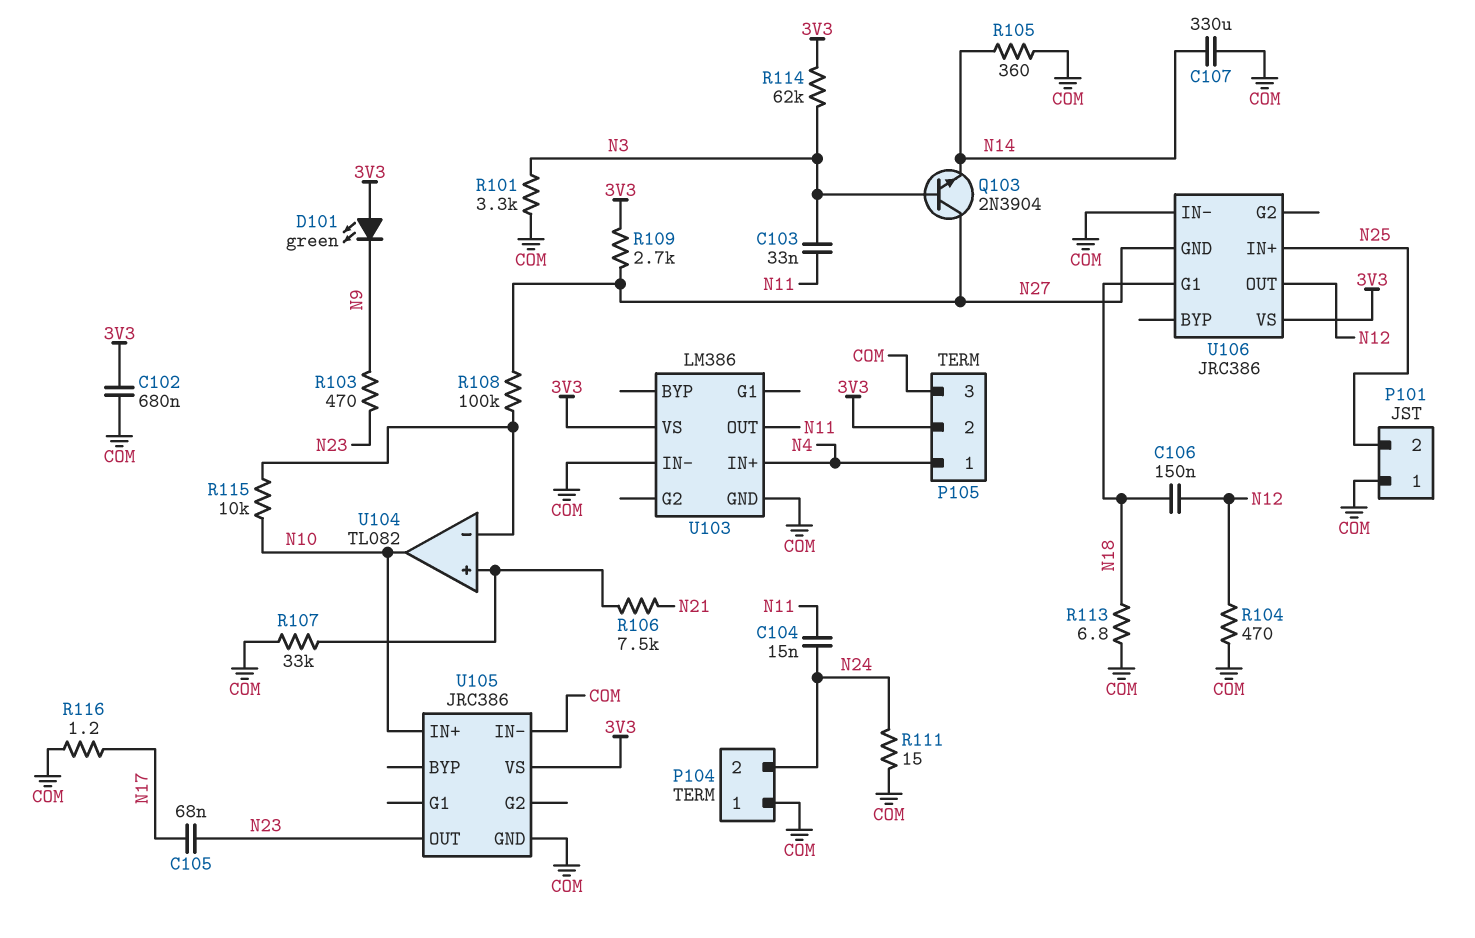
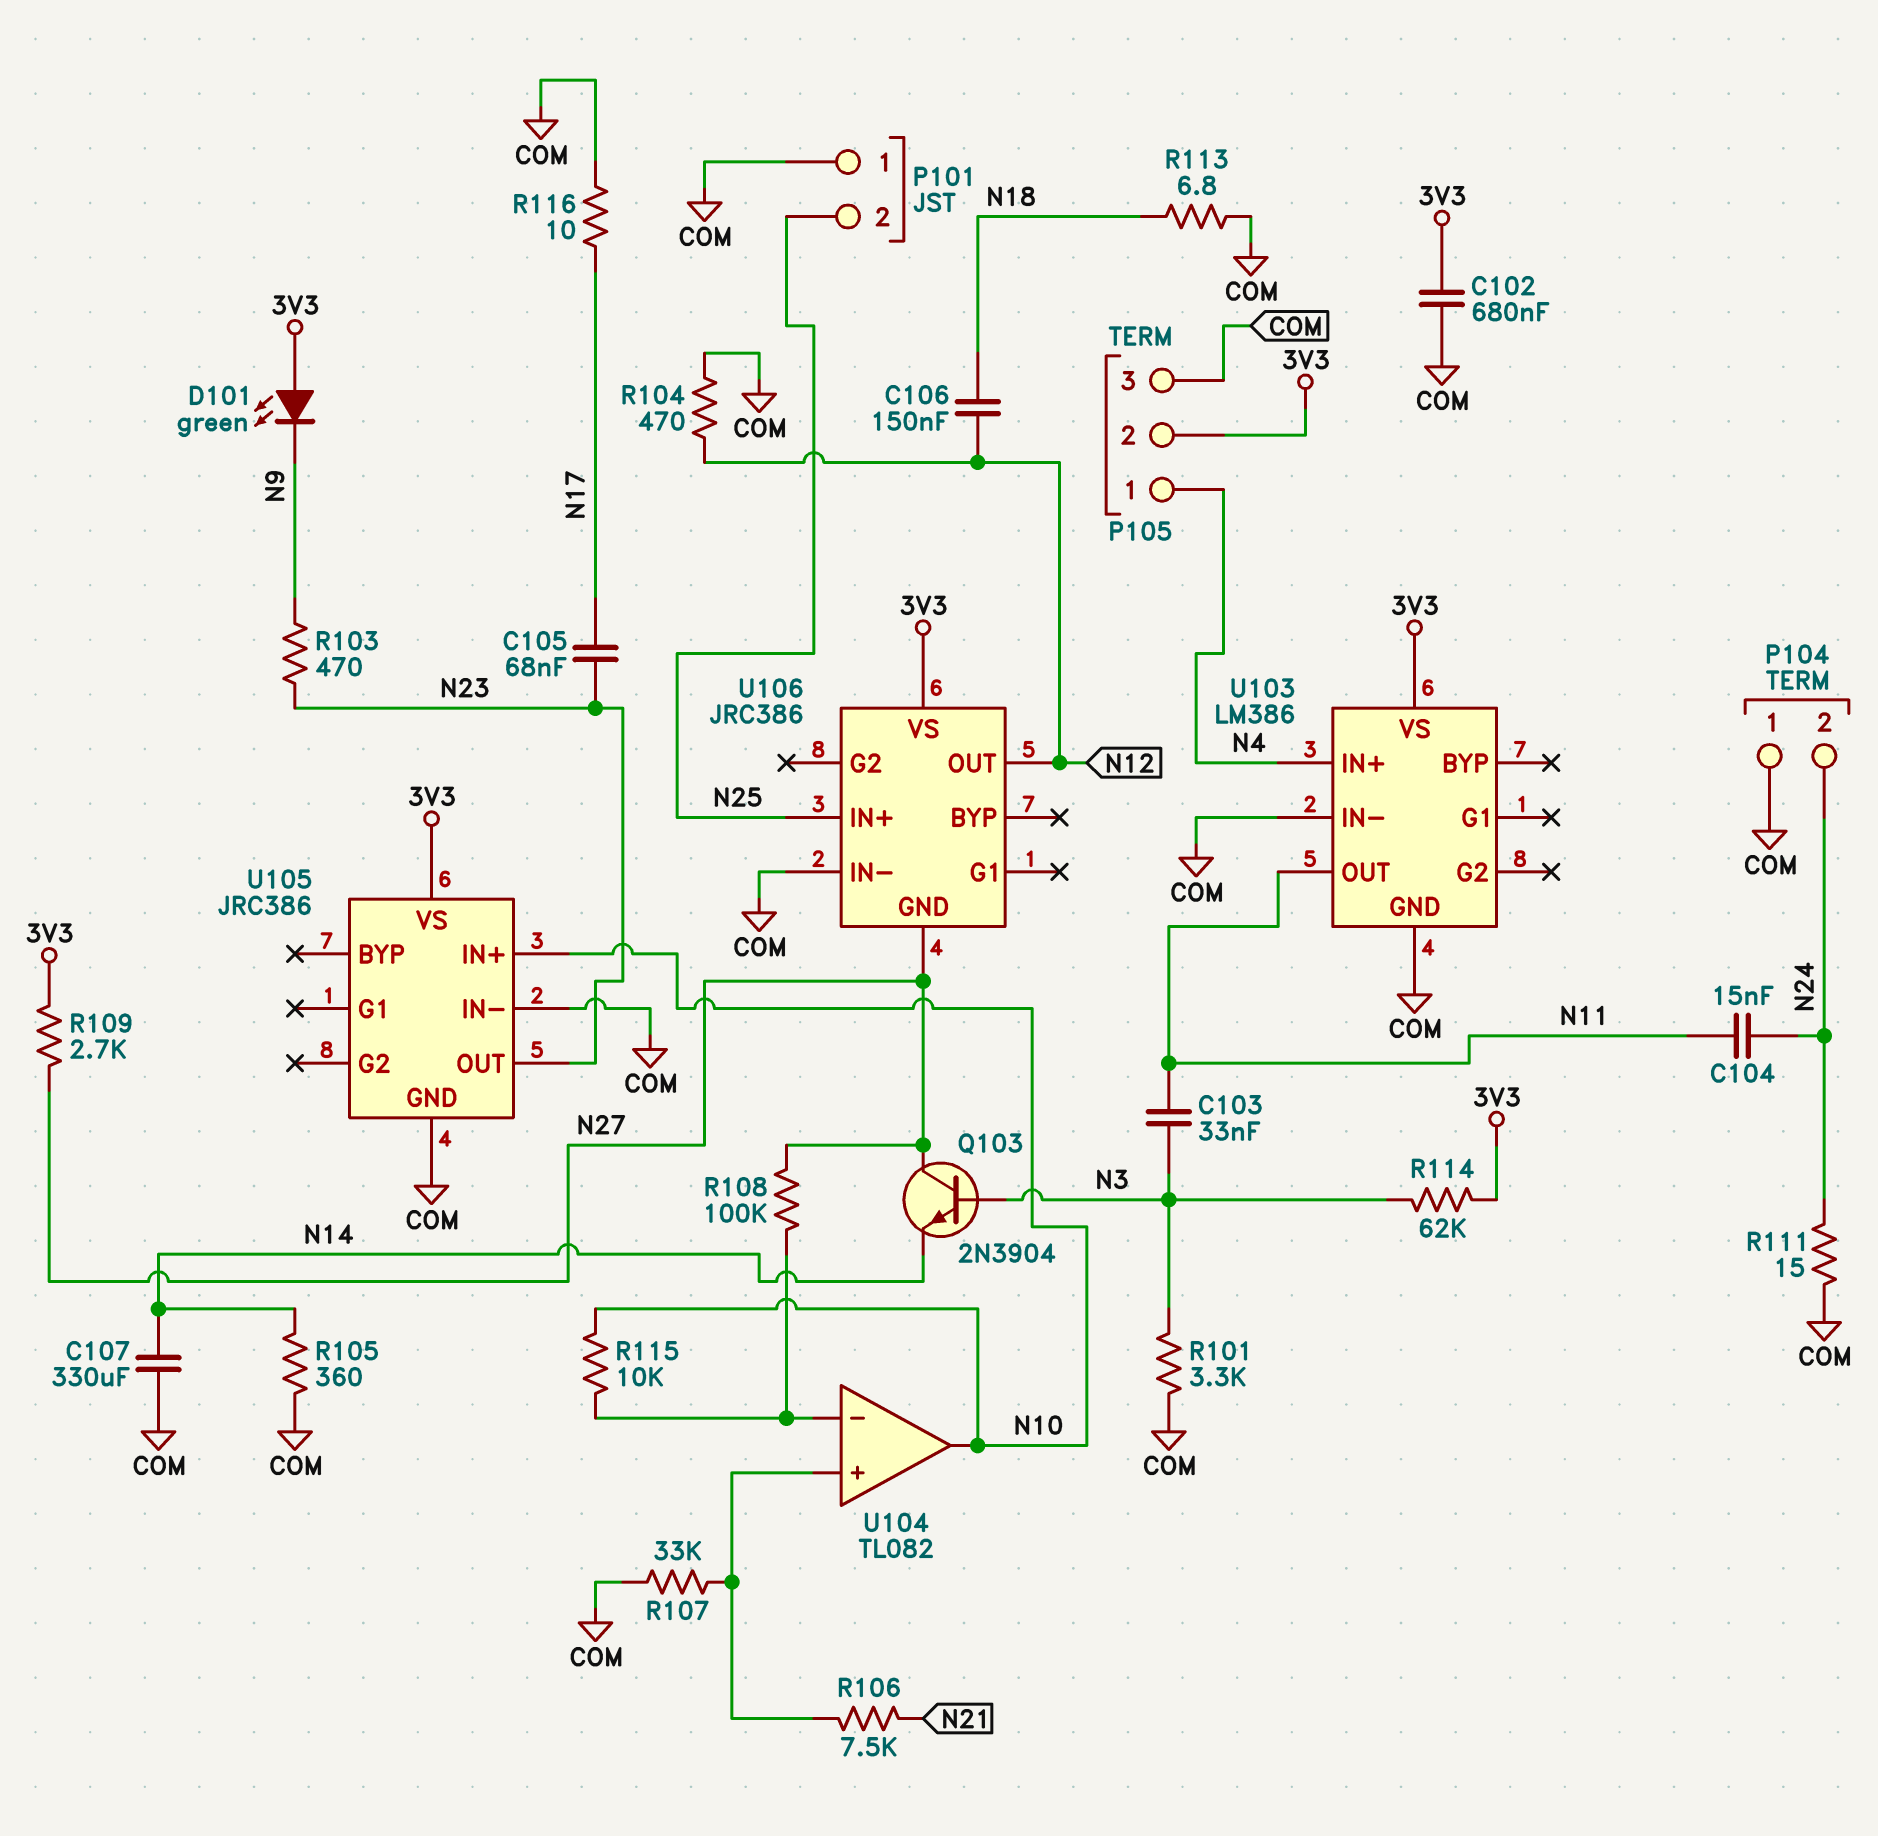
R116: 1.2 (COM, N17) -> 10 (COM, N17)
U106 pin G1: N18 -> none

